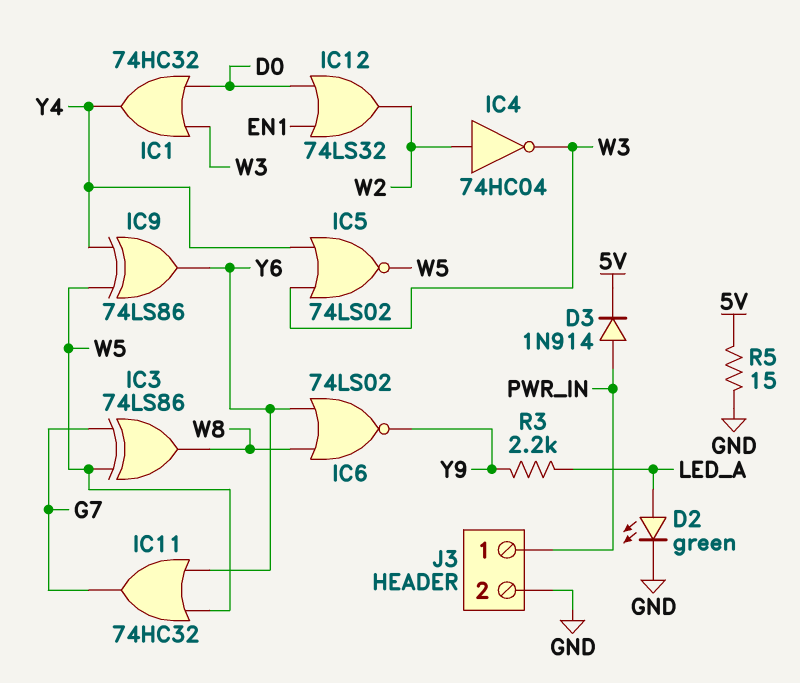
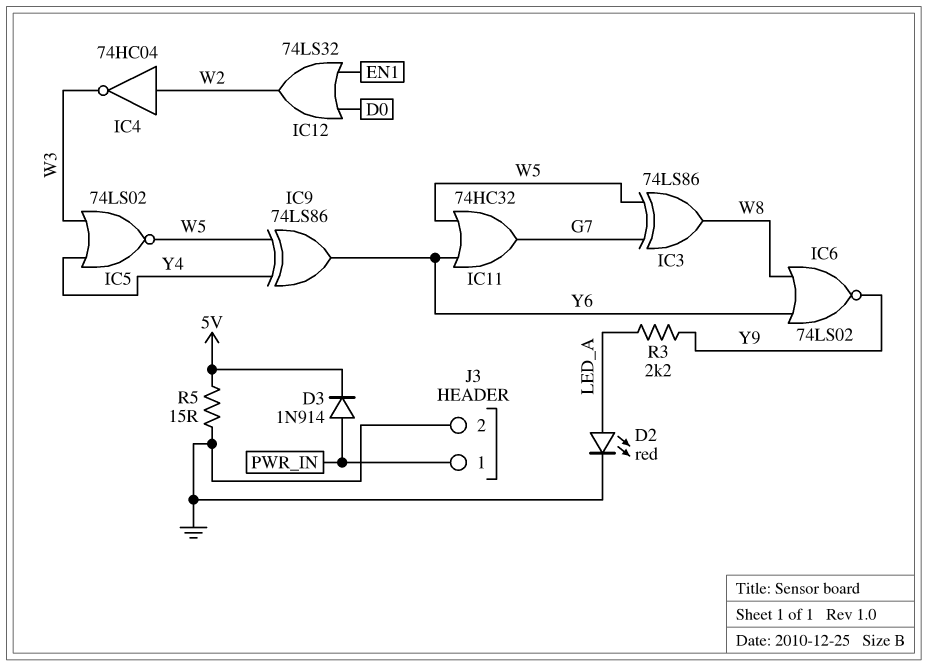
D2: LED green (A LED_A, K GND) -> LED red (A LED_A, K GND)
IC1: OR 74HC32 (in D0, in W3, out Y4) -> none

